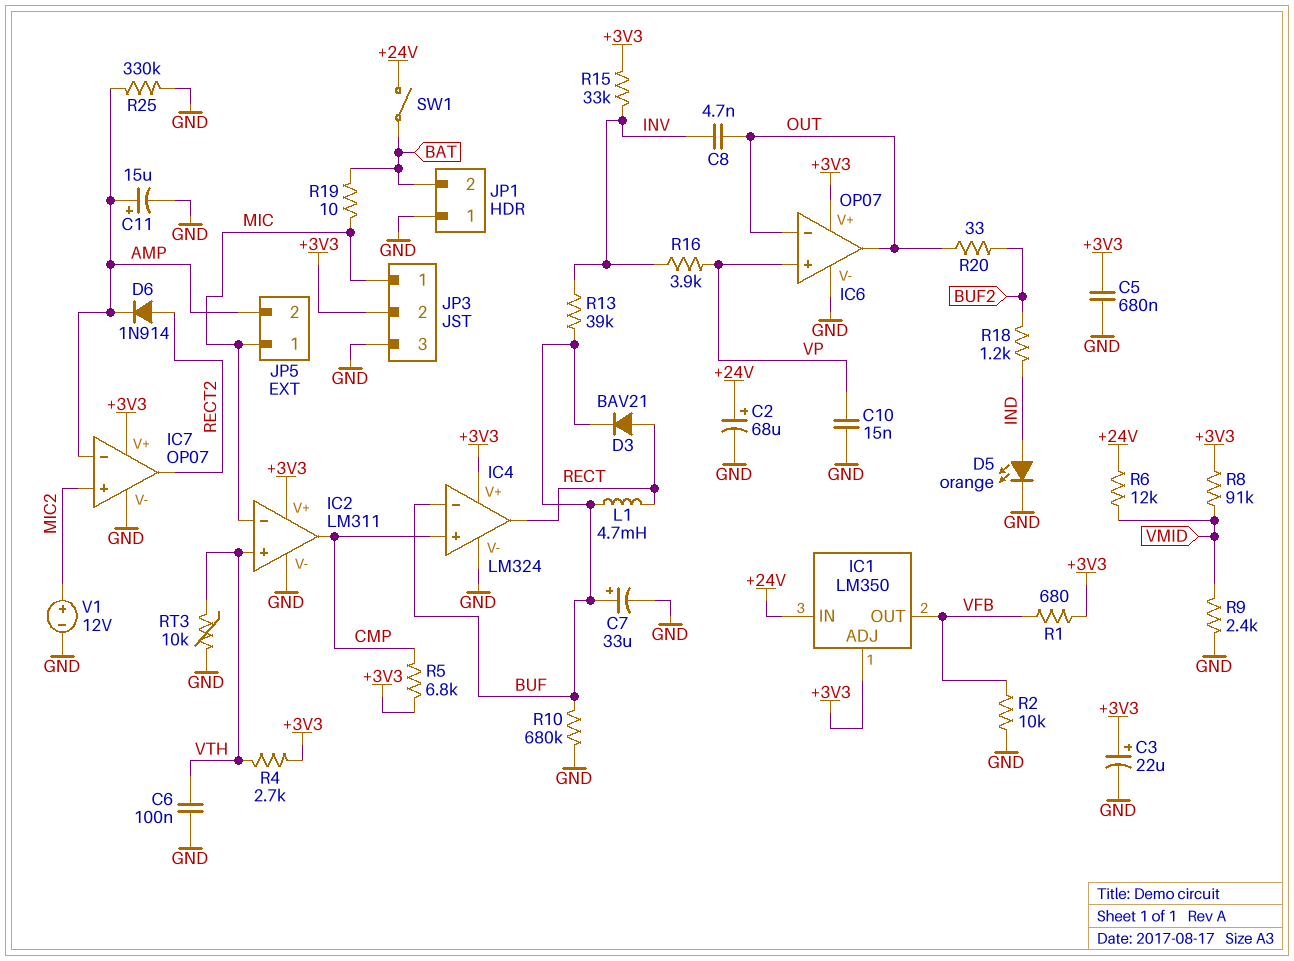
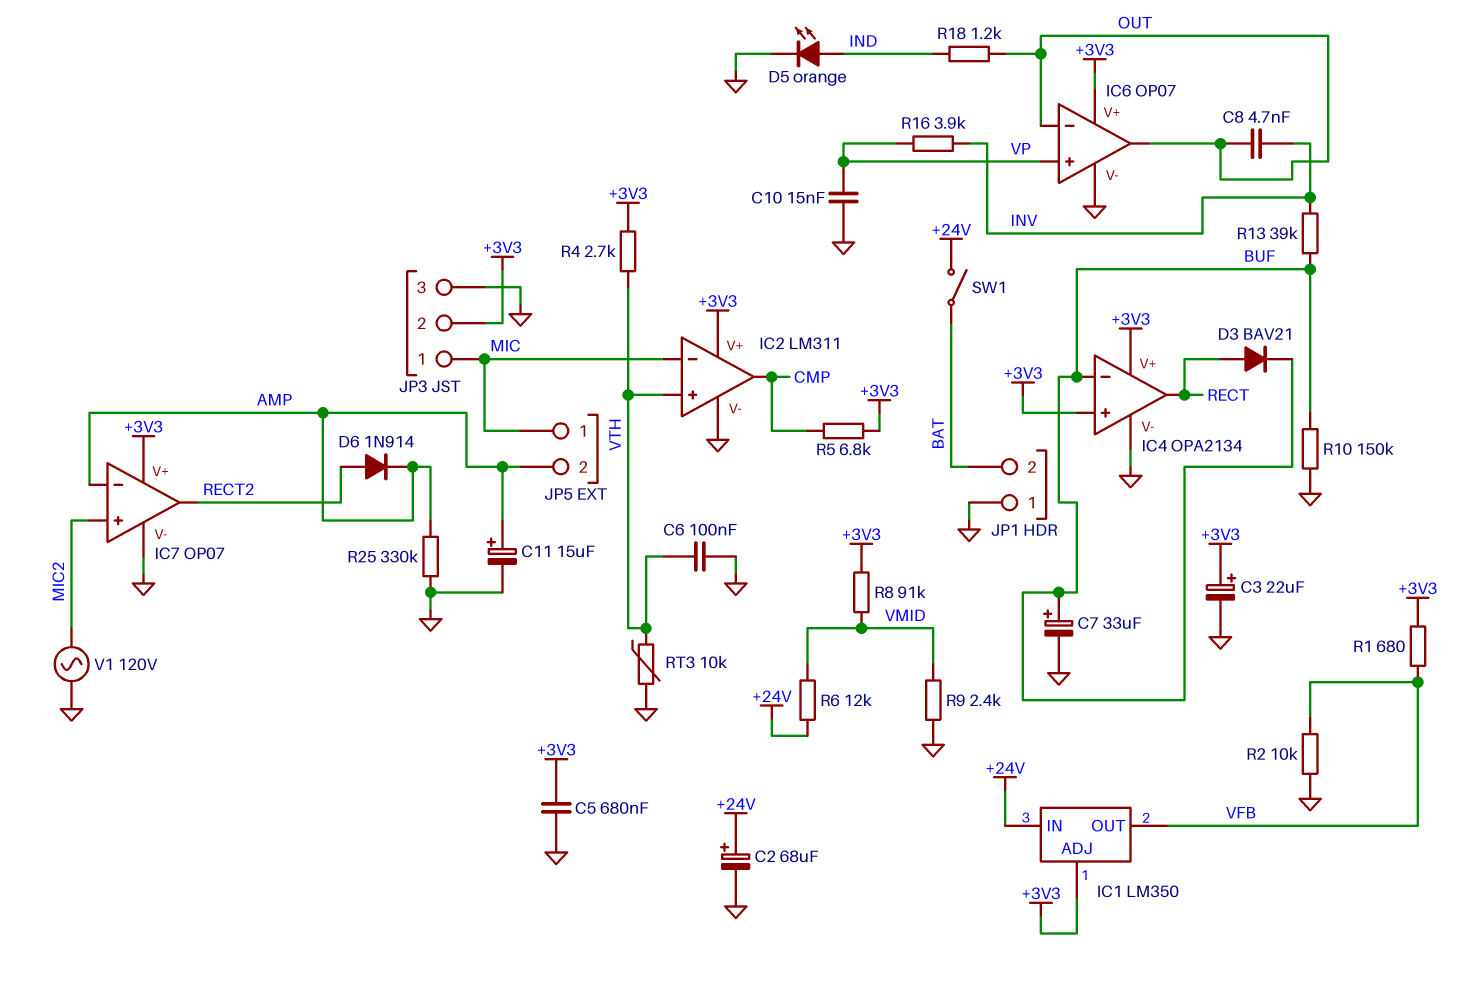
IC4: LM324 -> OPA2134
IC4 pin in+: CMP -> +3V3
L1: 4.7mH (BUF, RECT) -> none
R10: 680k (BUF, GND) -> 150k (BUF, GND)
R15: 33k (+3V3, INV) -> none
R18: 1.2k (BUF2, IND) -> 1.2k (IND, OUT)
R19: 10 (BAT, MIC) -> none
R20: 33 (BUF2, OUT) -> none
V1: 12V (plus MIC2, minus GND) -> AC 120V (GND, MIC2)

